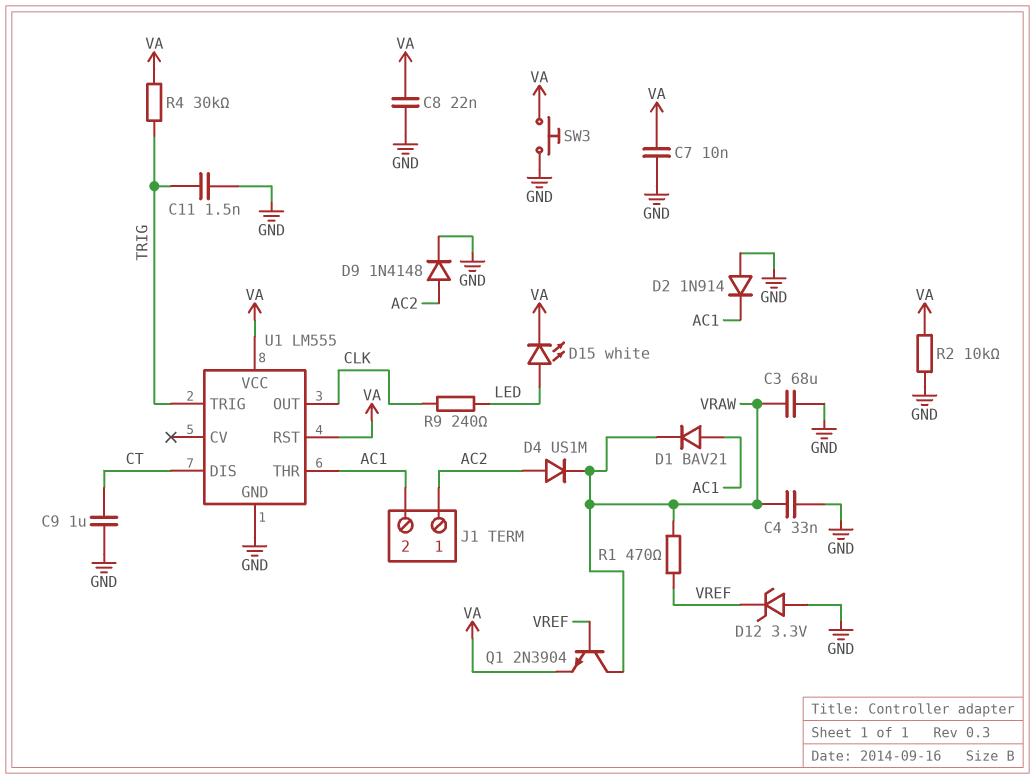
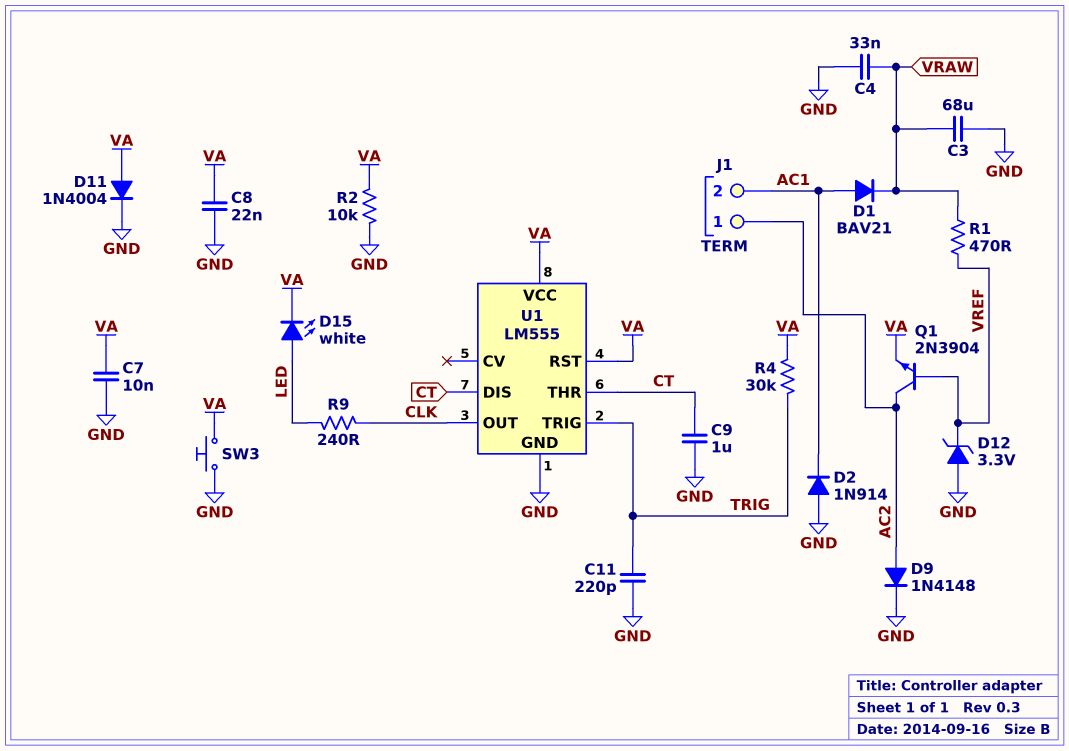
C11: 1.5nF (GND, TRIG) -> 220pF (GND, TRIG)
D4: diode US1M (A AC2, K VRAW) -> none
D11: none -> diode 1N4004 (A VA, K GND)
Q1: NPN 2N3904 (B VREF, C VRAW, E VA) -> NPN 2N3904 (B VREF, C AC2, E VA)
U1 pin THR: AC1 -> CT

